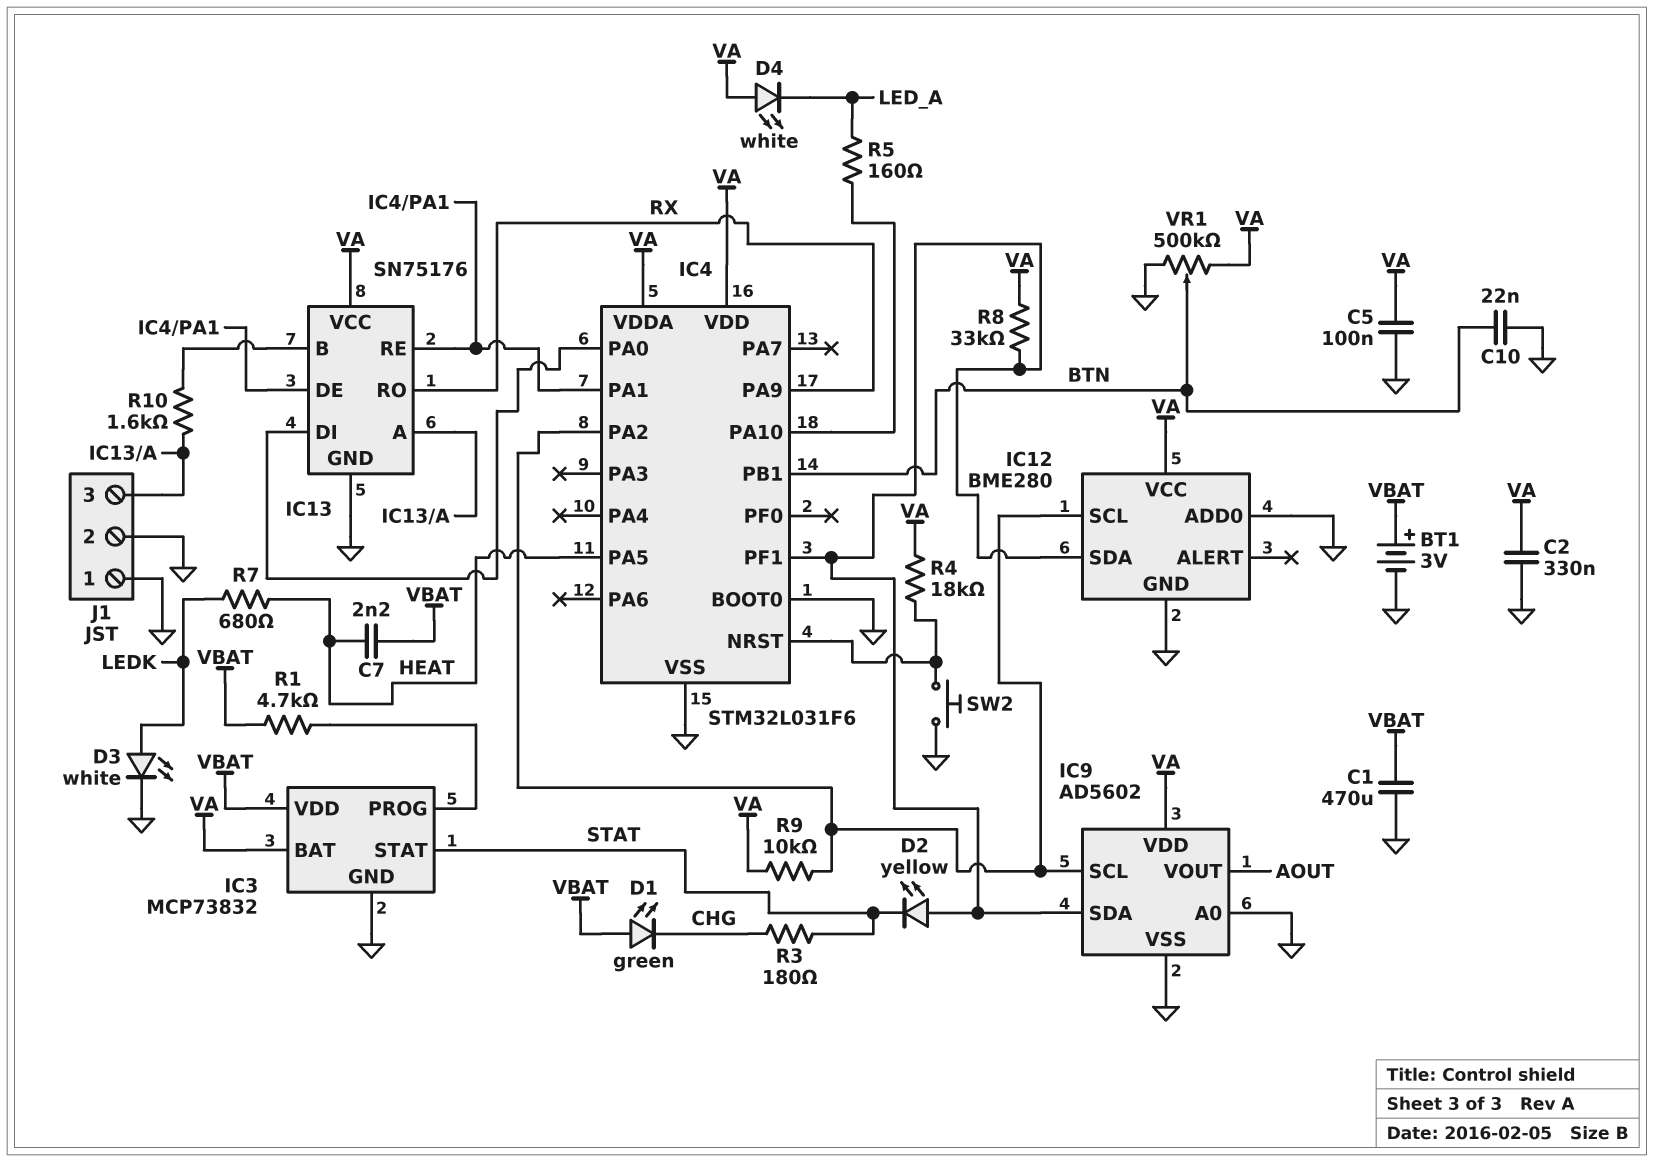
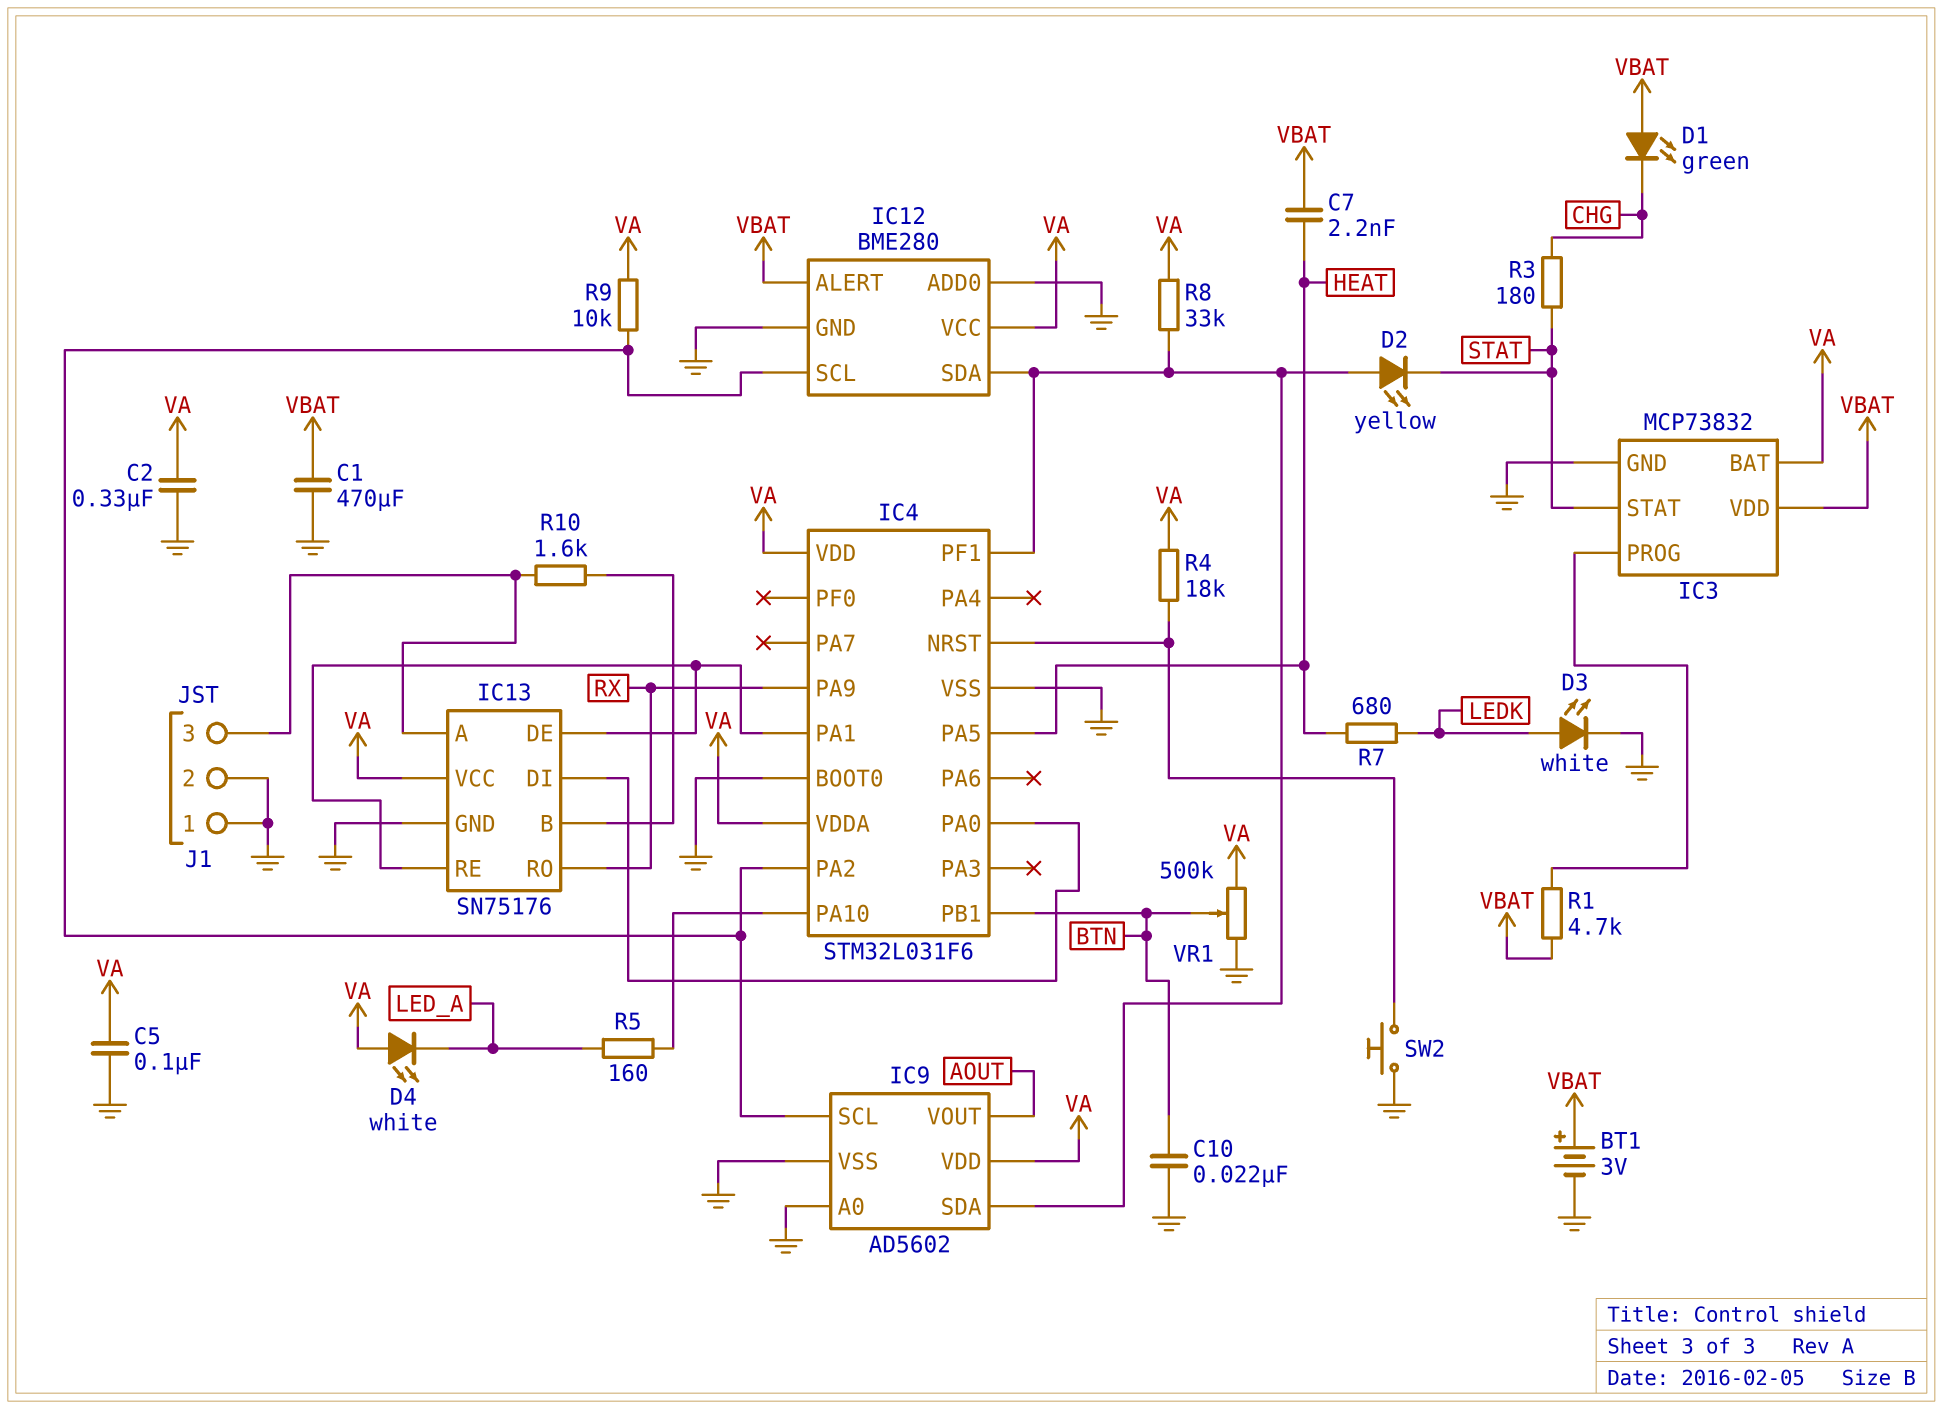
IC12 pin ALERT: none -> VBAT

